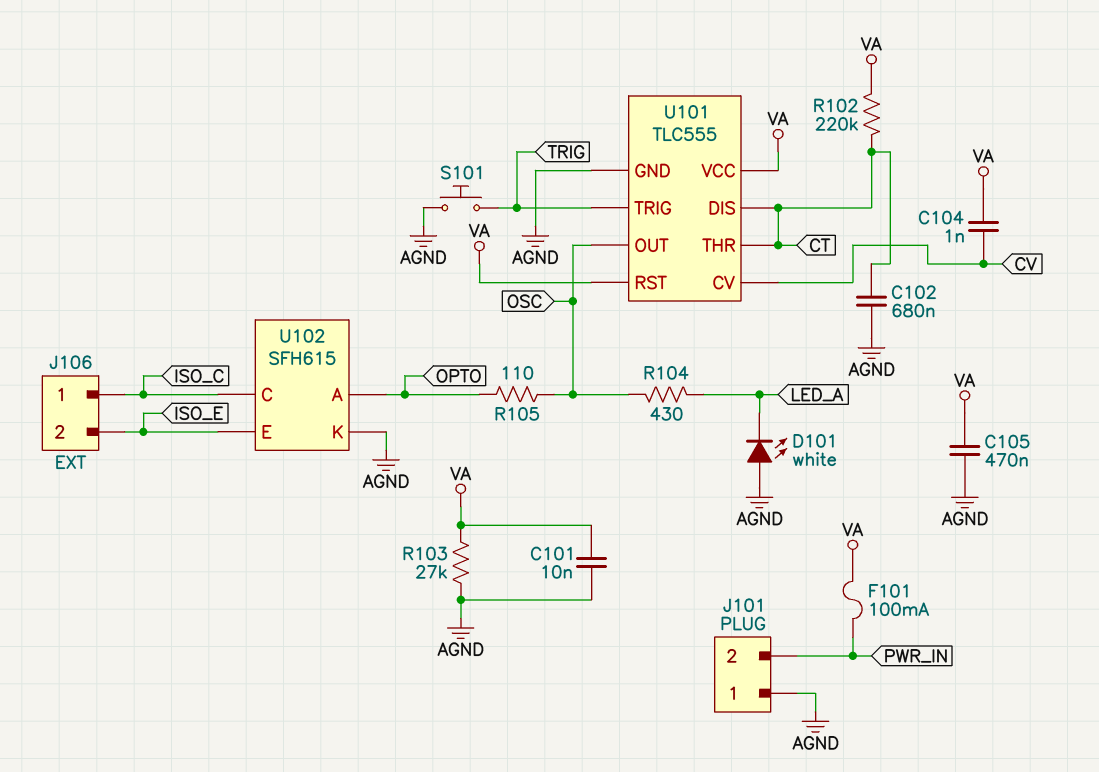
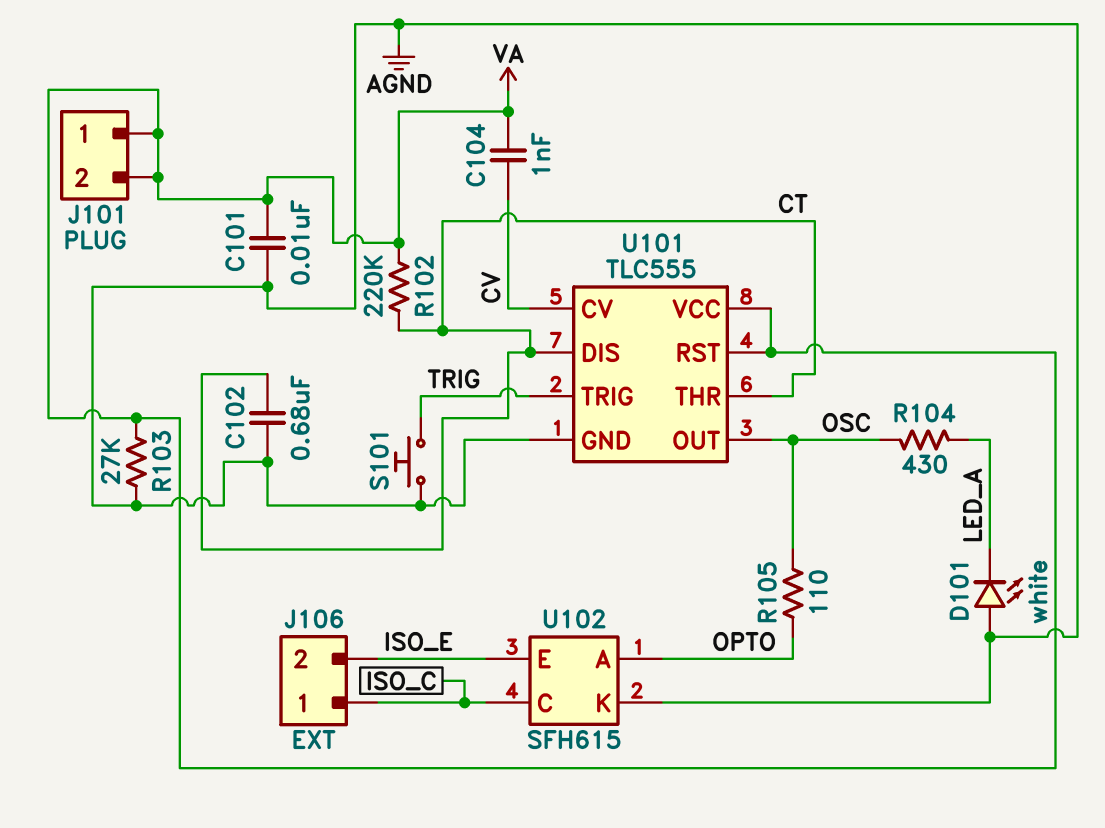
C105: 470nF (AGND, VA) -> none
F101: 100mA (PWR_IN, VA) -> none
J101 pin 1: AGND -> VA
J101 pin 2: PWR_IN -> VA

